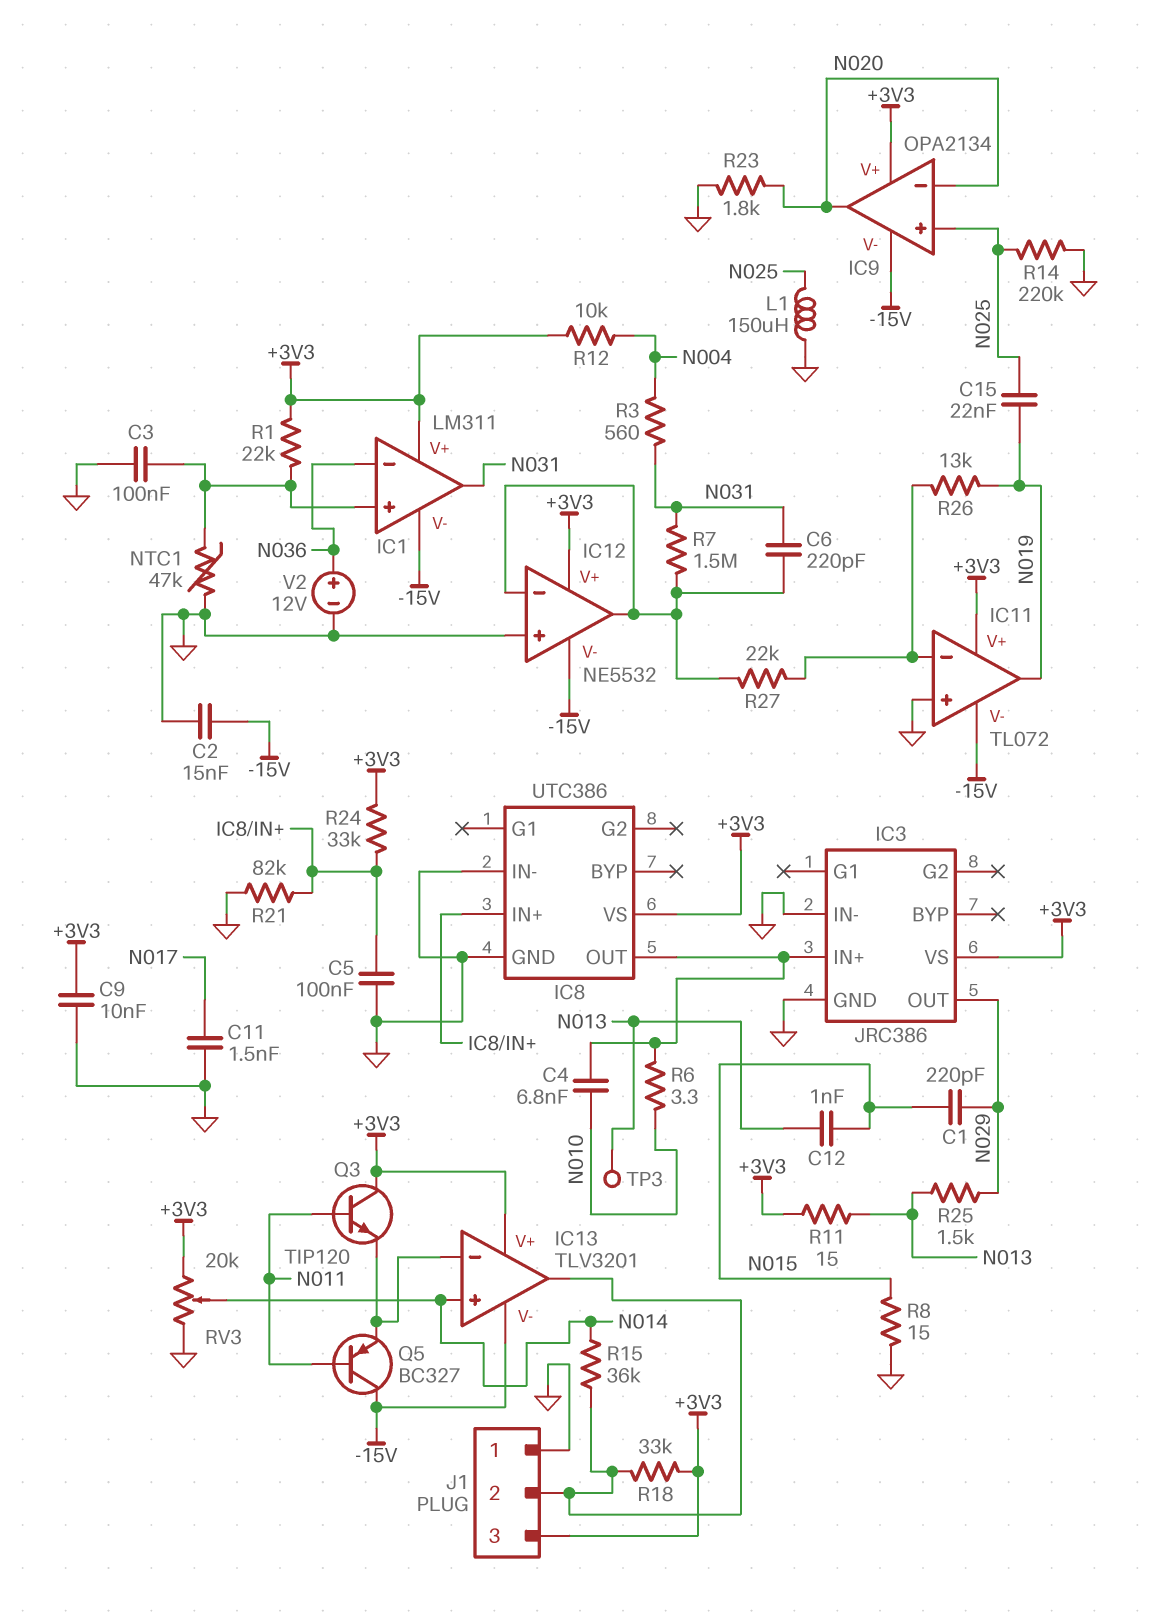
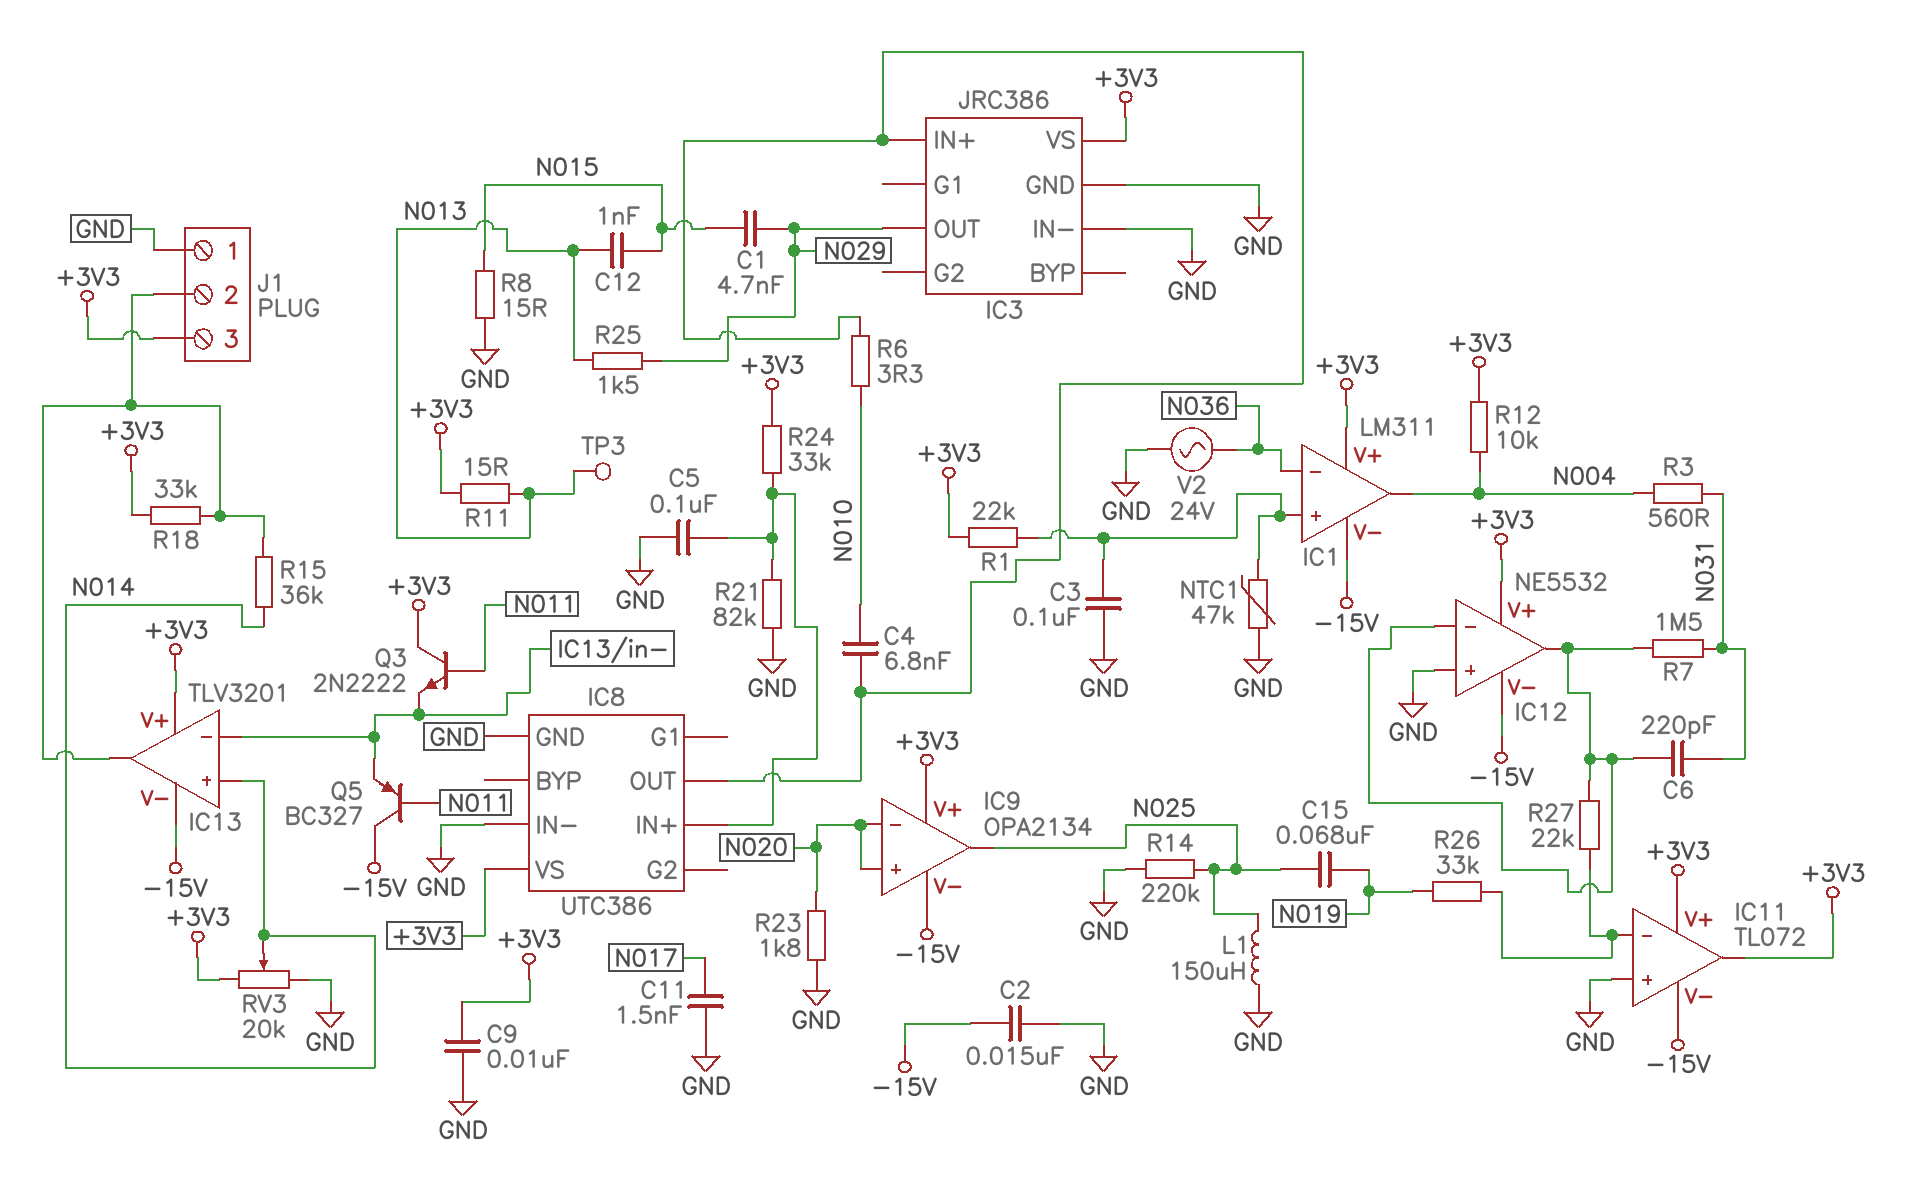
C1: 220pF (N015, N029) -> 4.7nF (N015, N029)
C15: 22nF (N019, N025) -> 68nF (N019, N025)
IC1 pin out: N031 -> N004
IC9 pin in+: N025 -> N020
IC9 pin out: N020 -> N025
IC11 pin out: N019 -> +3V3
Q3: NPN TIP120 (B N011, C +3V3, E IC13/in-) -> NPN 2N2222 (B N011, C +3V3, E IC13/in-)
R26: 13k (IC11/in-, N019) -> 33k (IC11/in-, N019)
V2: 12V (plus N036, minus GND) -> AC 24V (GND, N036)

